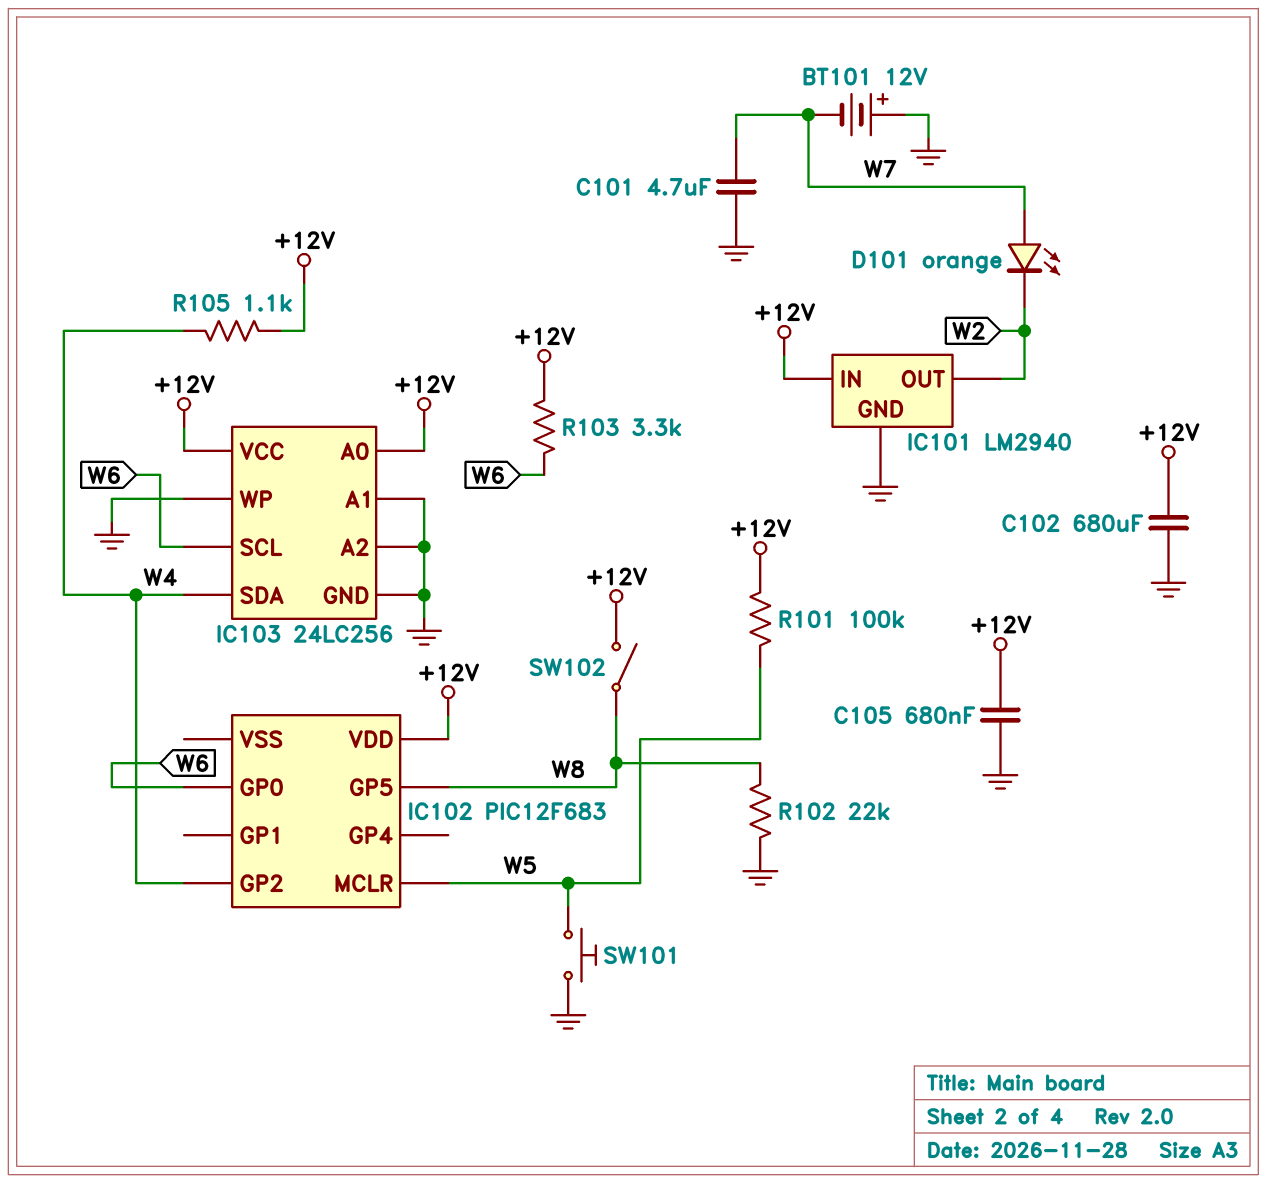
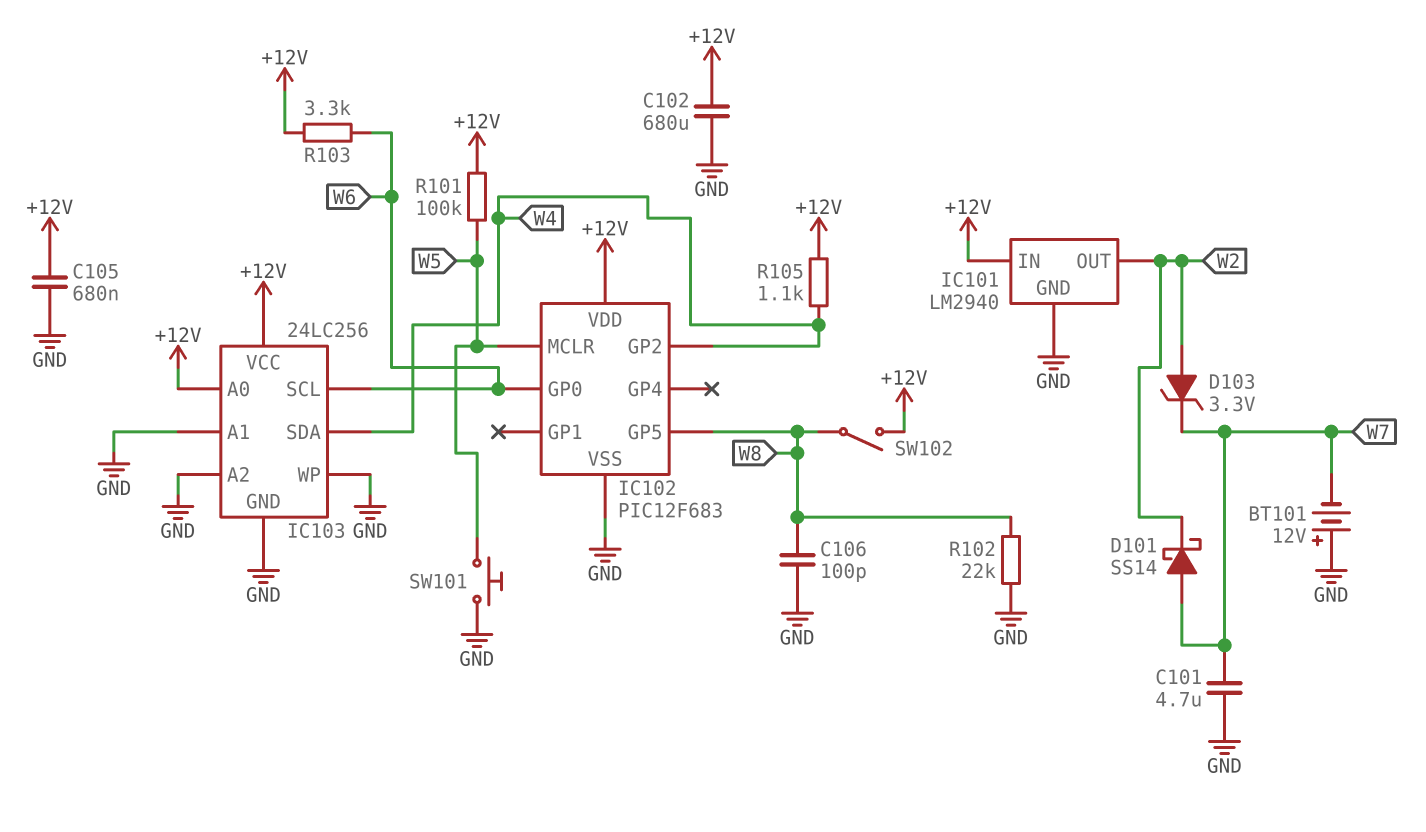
C106: none -> 100pF (GND, W8)
D101: LED orange (A W7, K W2) -> schottky SS14 (A W7, K W2)
D103: none -> zener 3.3V (A W2, K W7)
IC102 pin VSS: none -> GND

